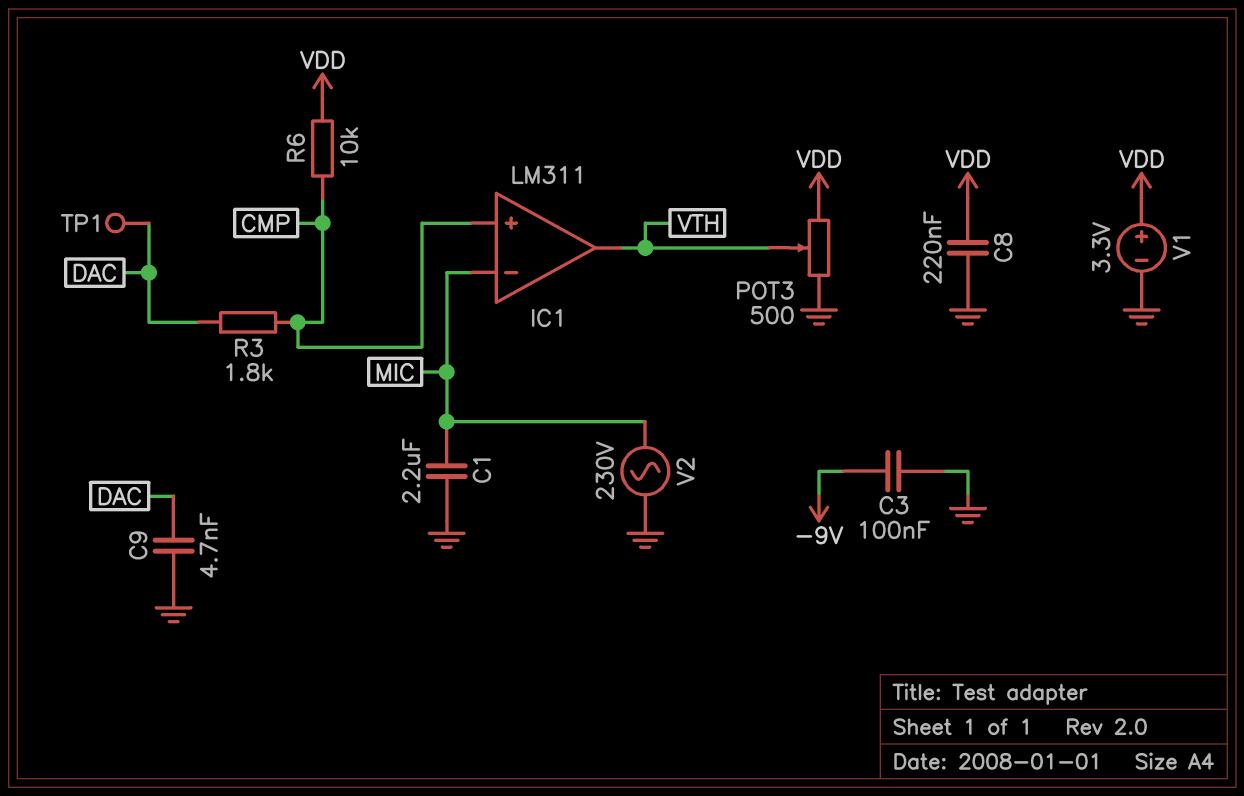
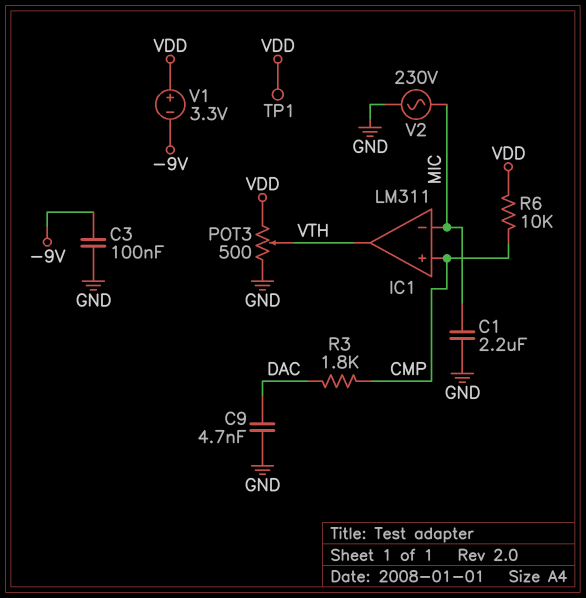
C8: 220nF (GND, VDD) -> none
TP1: test point (DAC) -> test point (VDD)
V1: 3.3V (plus VDD, minus GND) -> 3.3V (plus VDD, minus -9V)

